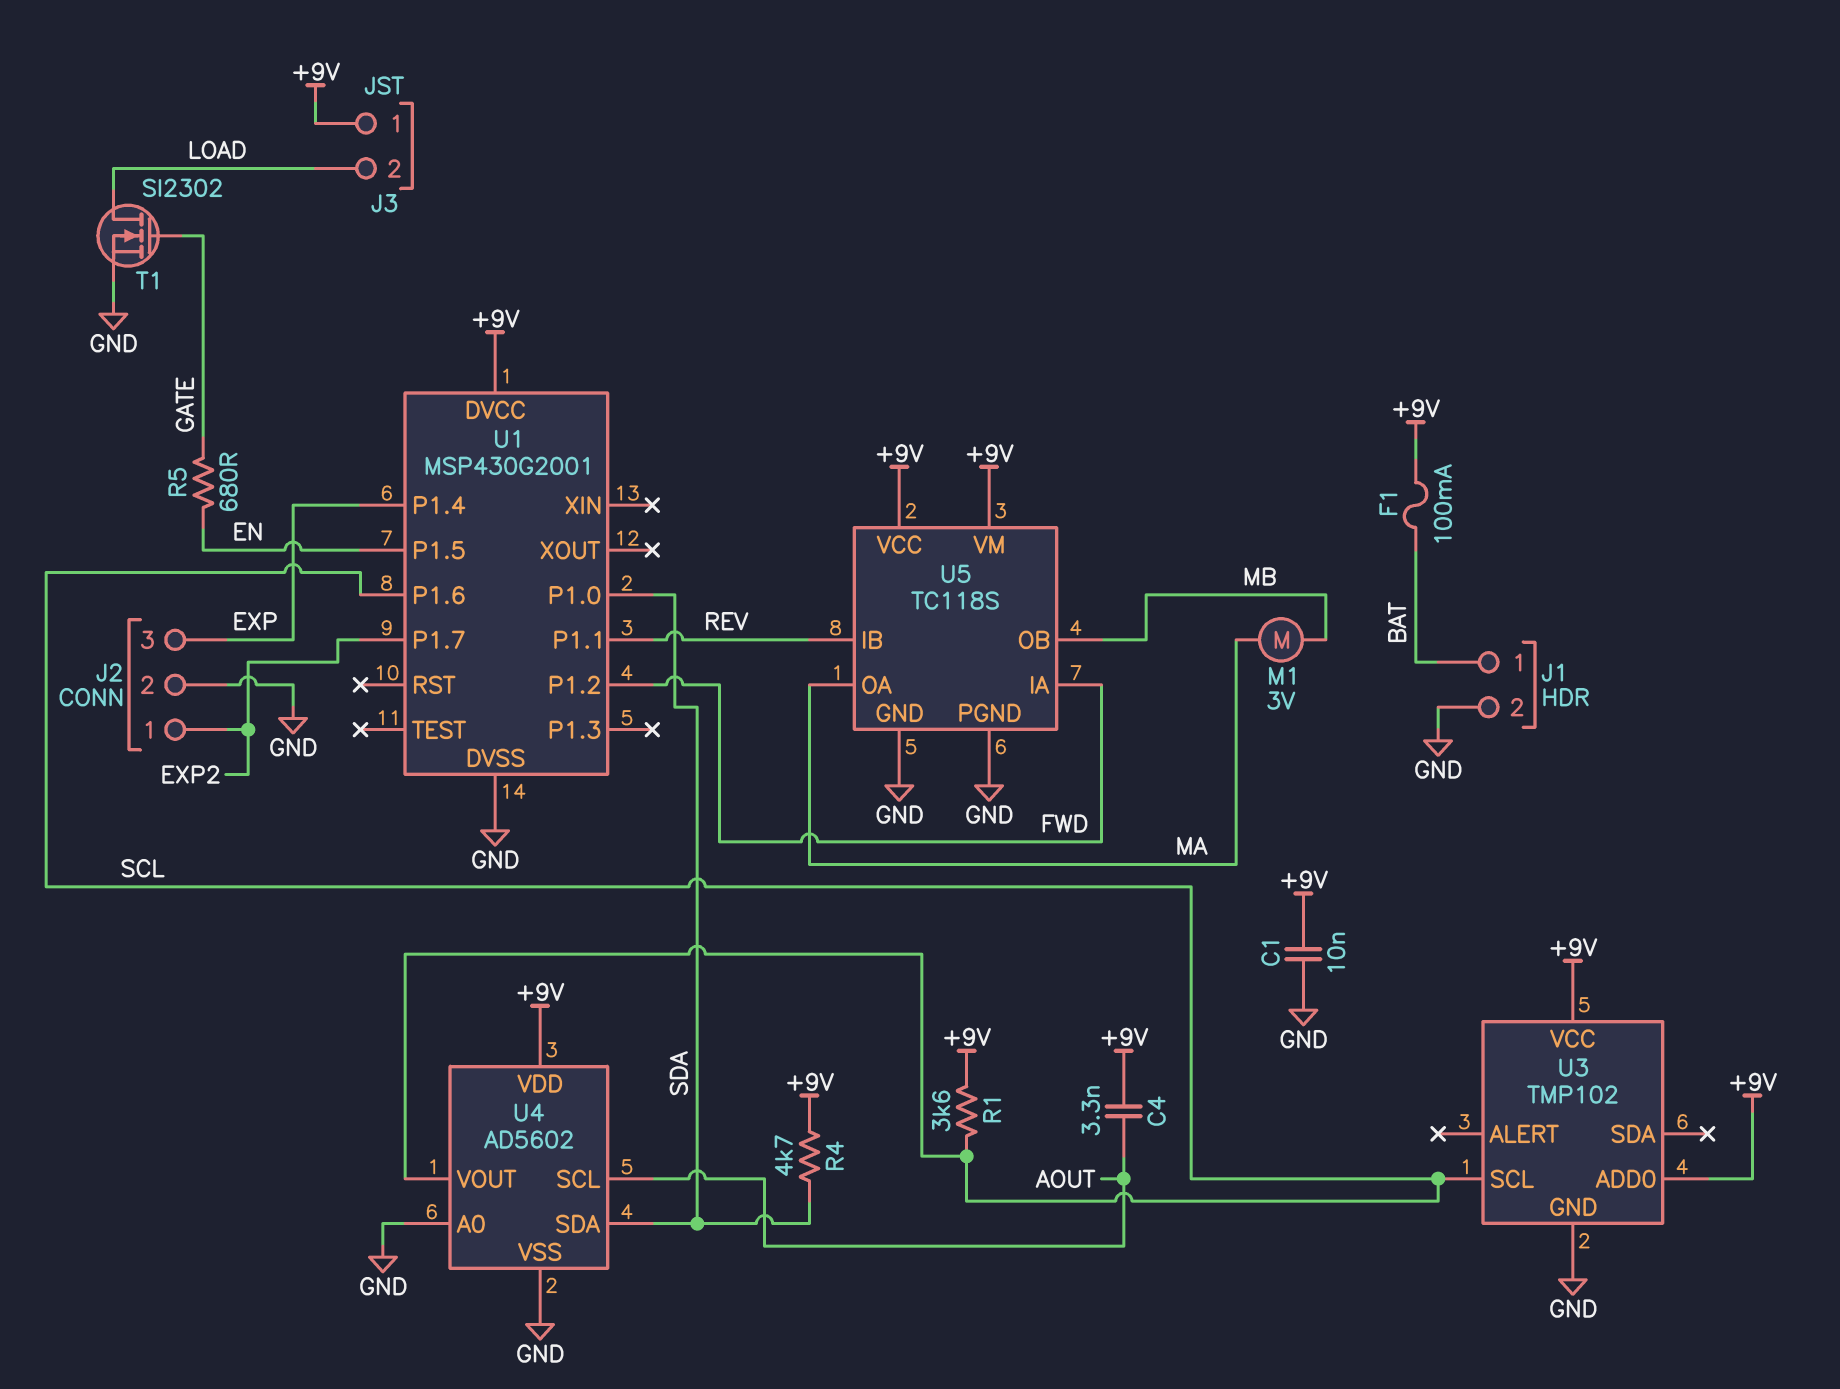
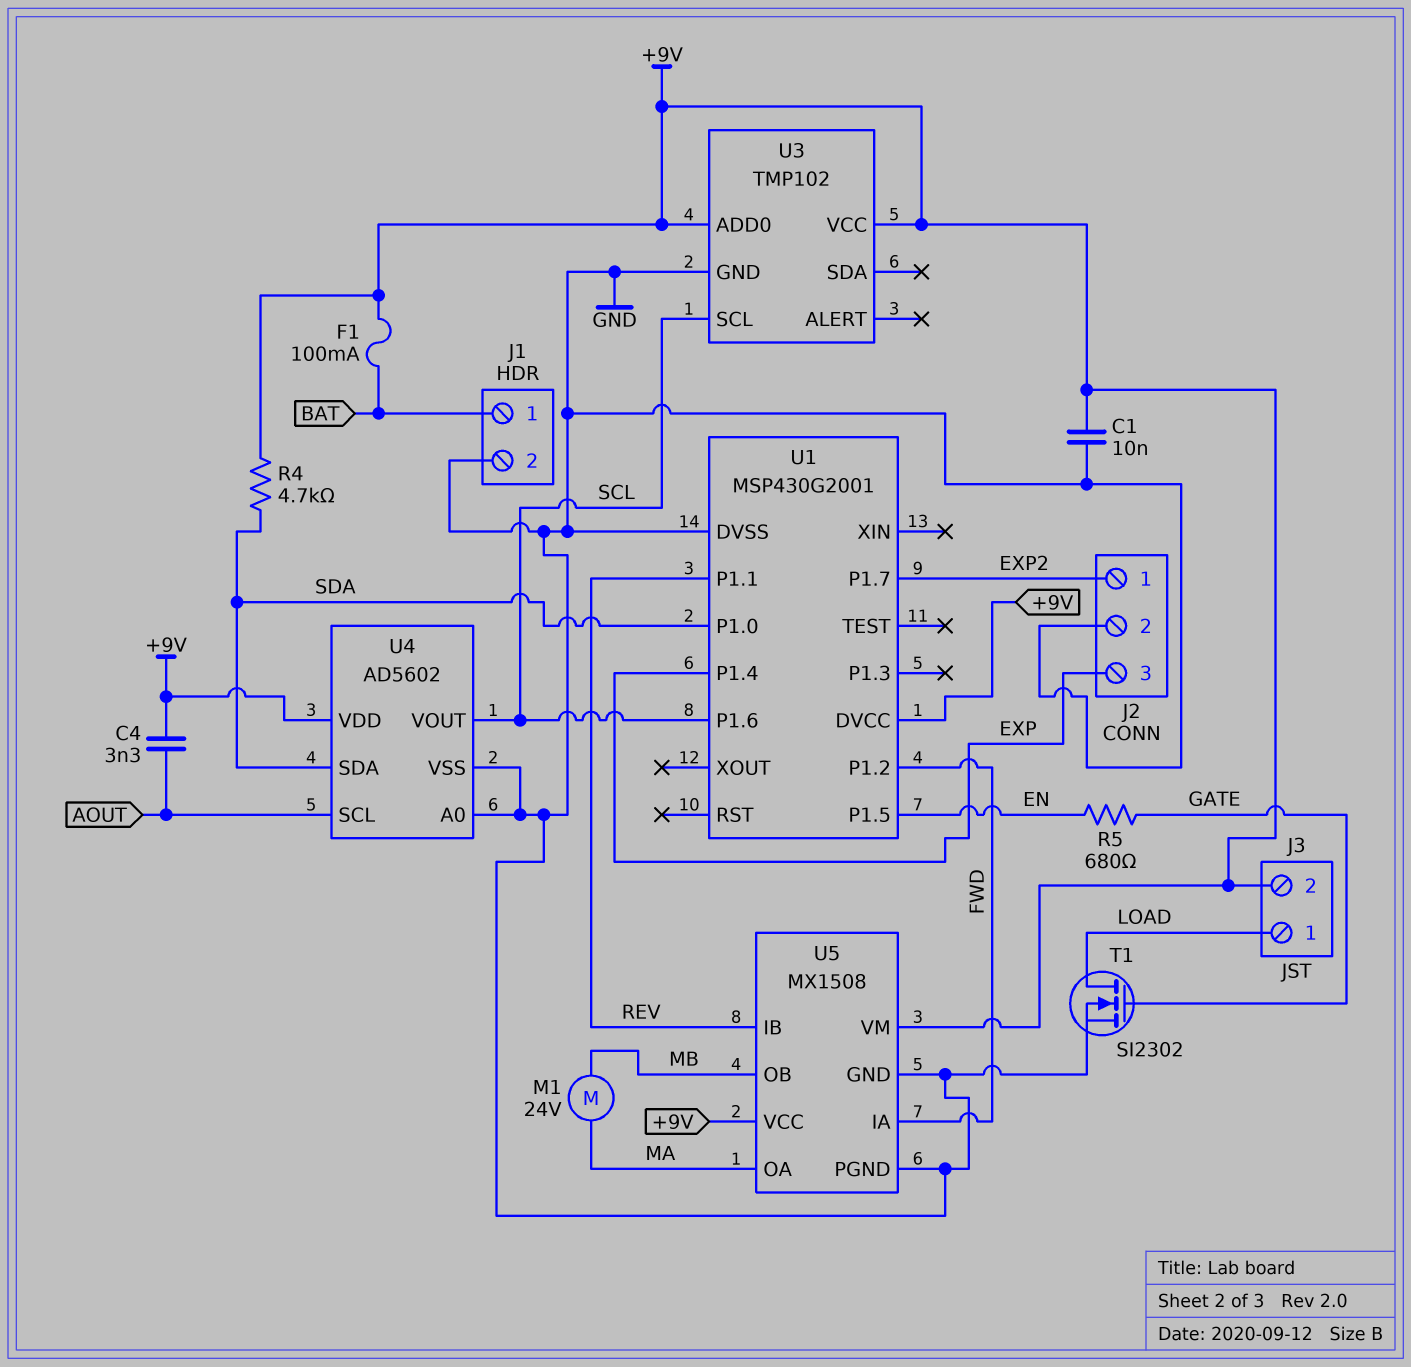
J3 pin 1: +9V -> LOAD
J3 pin 2: LOAD -> +9V
M1: motor 3V (MA, MB) -> motor 24V (MA, MB)
R1: 3.6k (+9V, SCL) -> none
U5: TC118S -> MX1508

